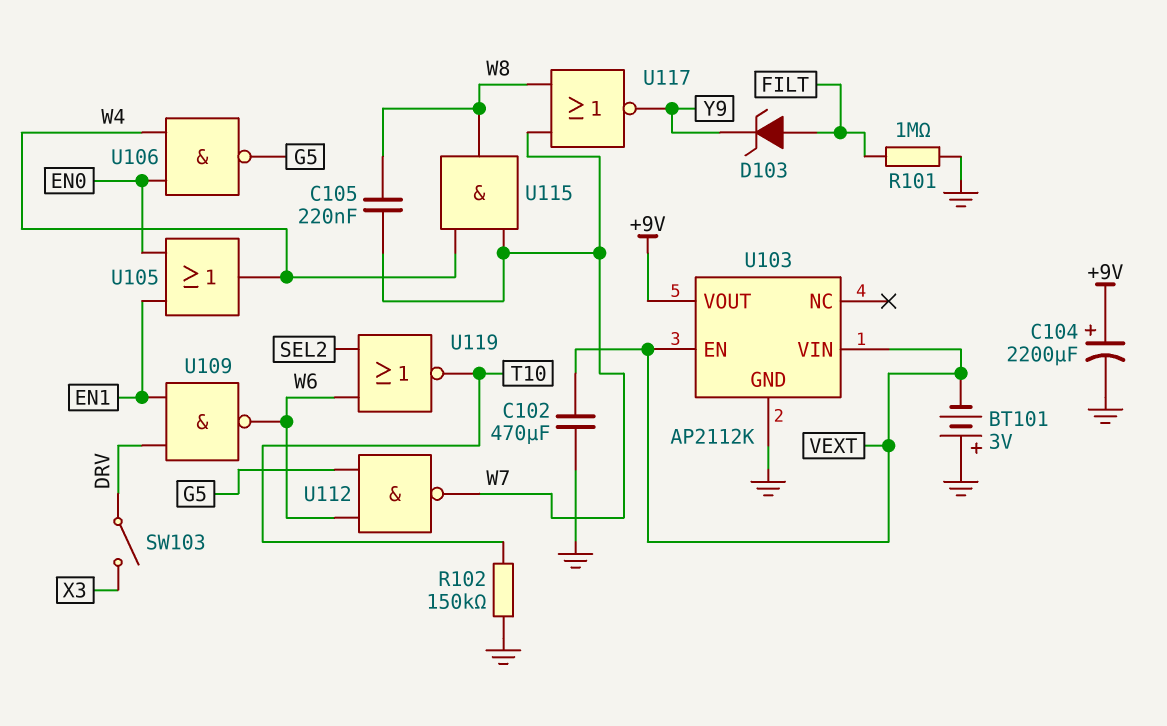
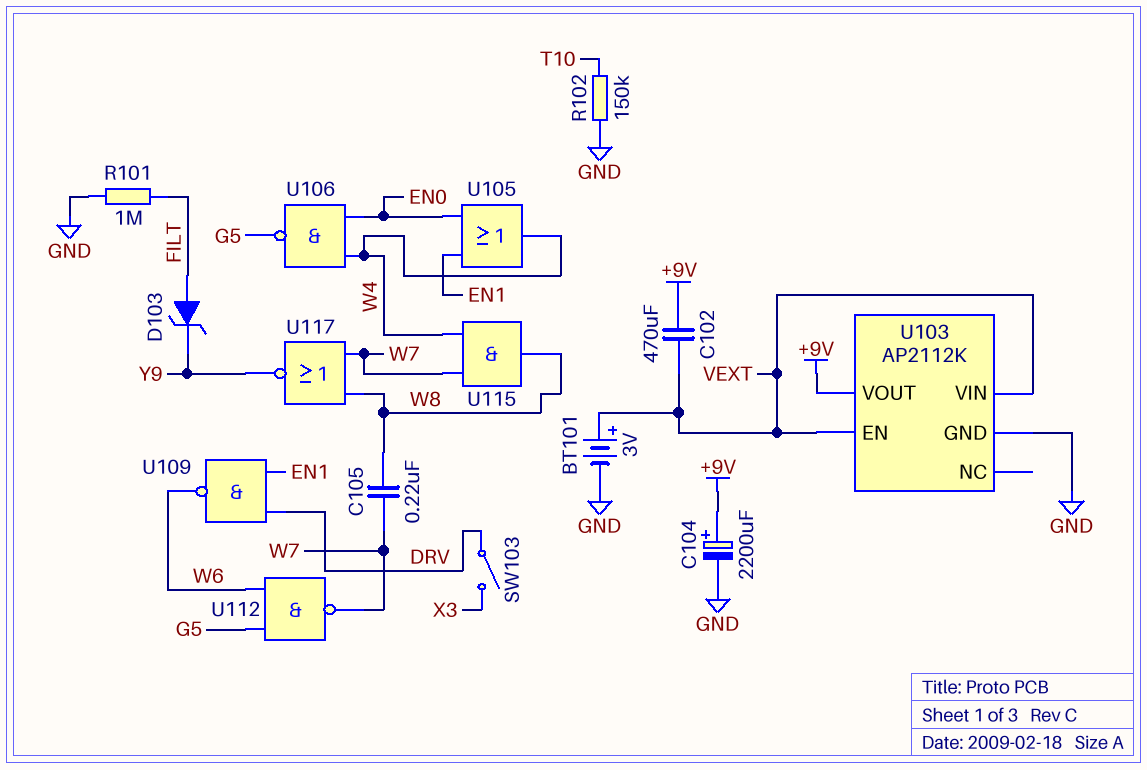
BT101: 3V (plus GND, minus VEXT) -> 3V (plus VEXT, minus GND)
C102: 470uF (GND, VEXT) -> 470uF (+9V, VEXT)
U119: NOR (in SEL2, in W6, out T10) -> none

